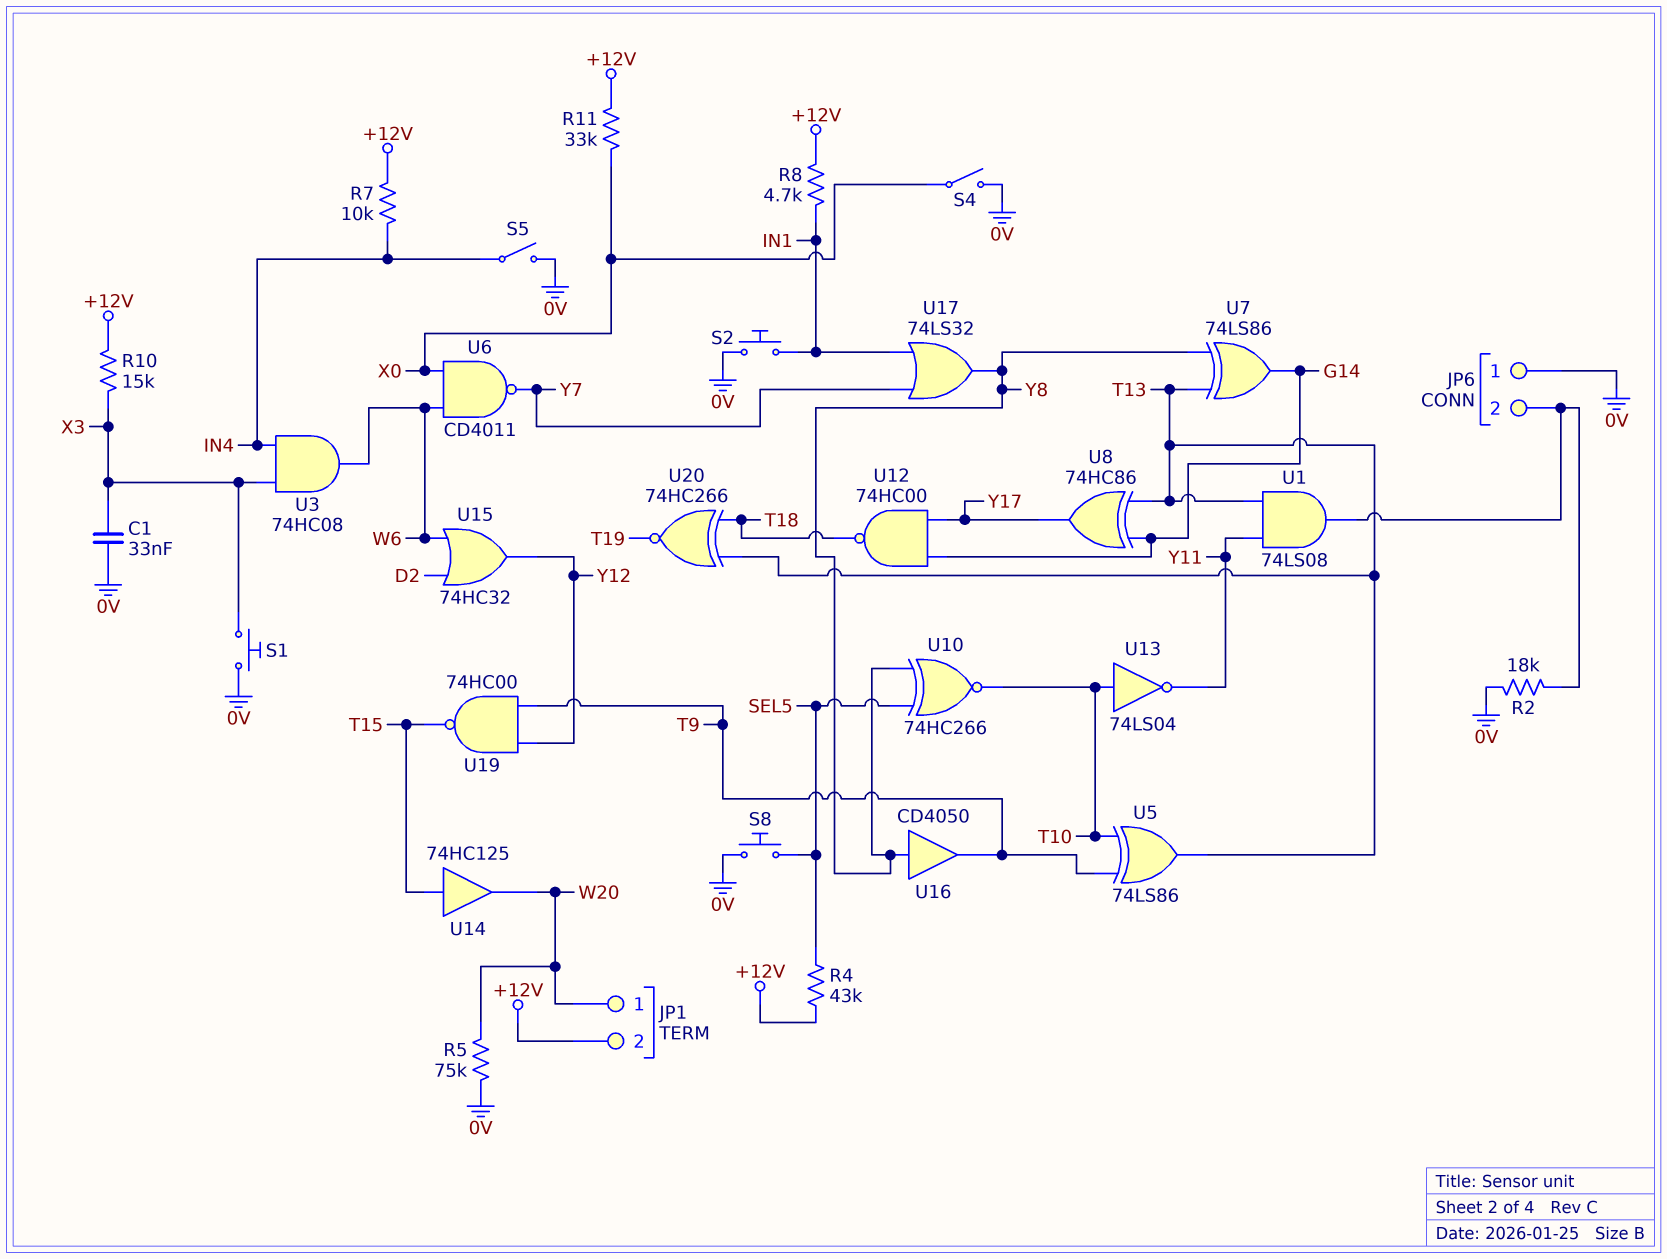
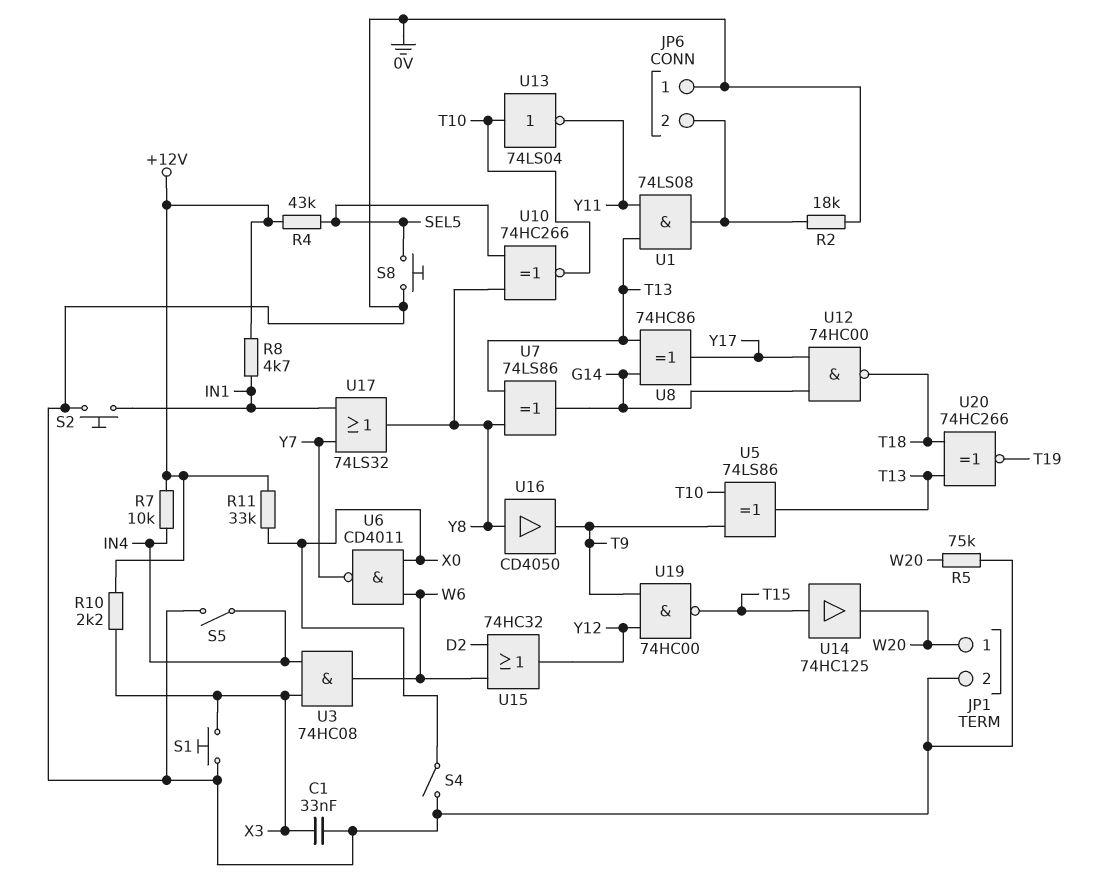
JP1 pin 2: +12V -> 0V
R10: 15k (+12V, X3) -> 2.2k (+12V, X3)

